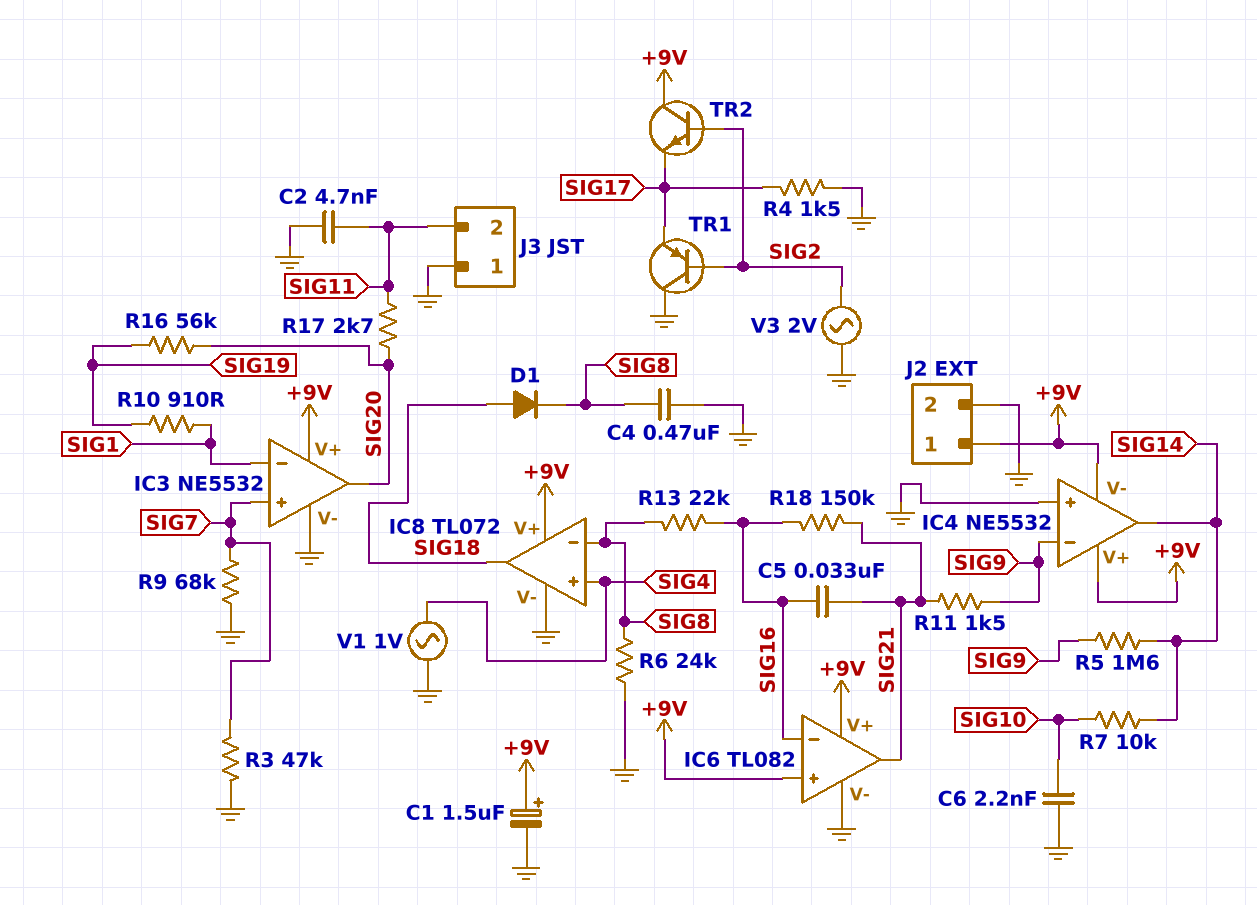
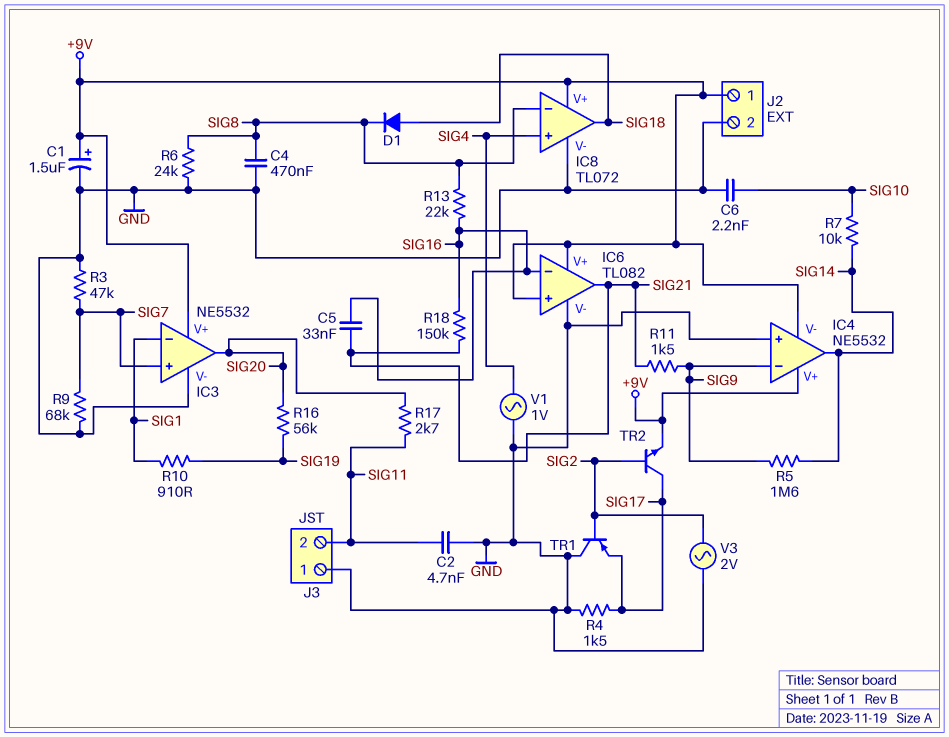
TR2: NPN (B SIG2, C +9V, E SIG17) -> NPN (B SIG2, C SIG17, E +9V)

